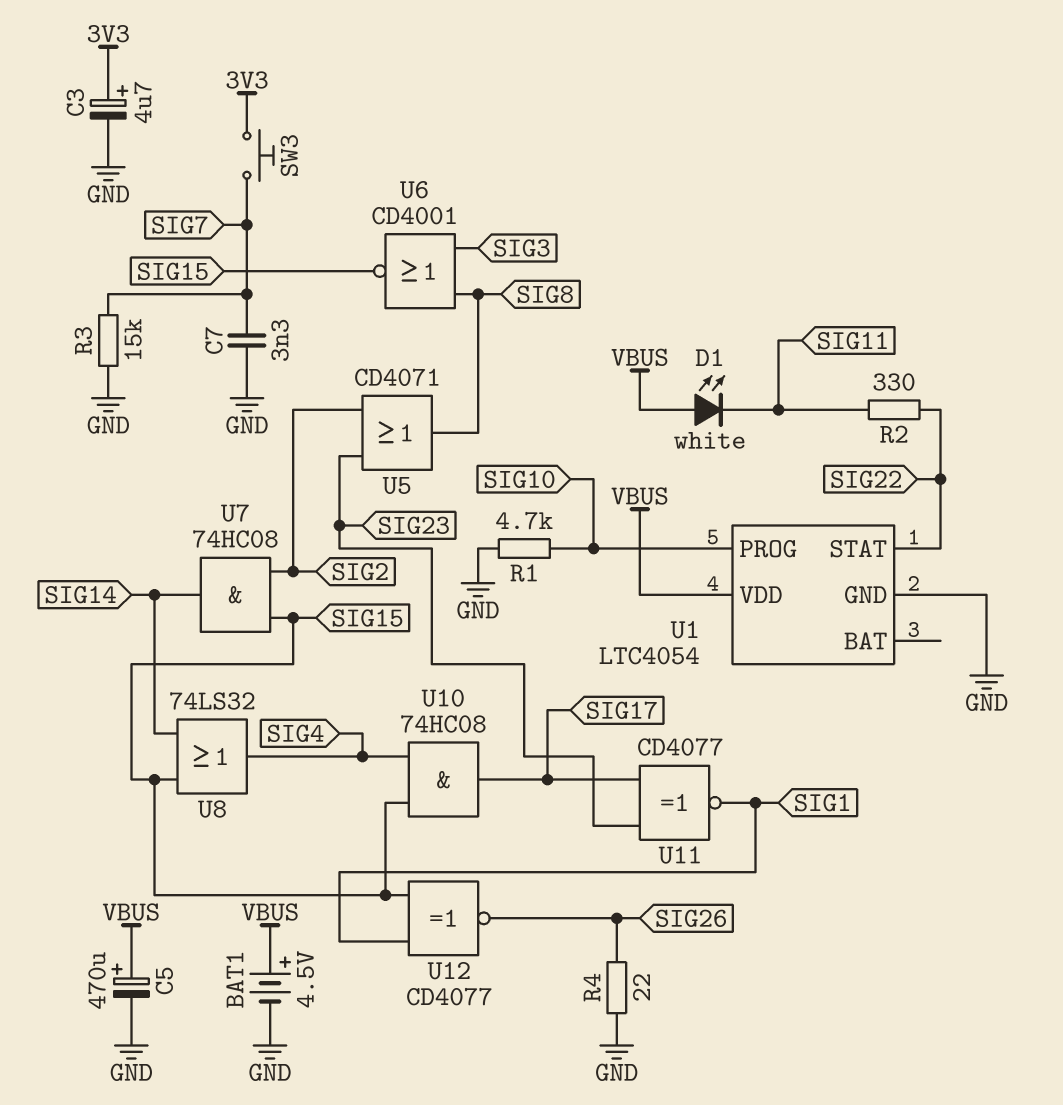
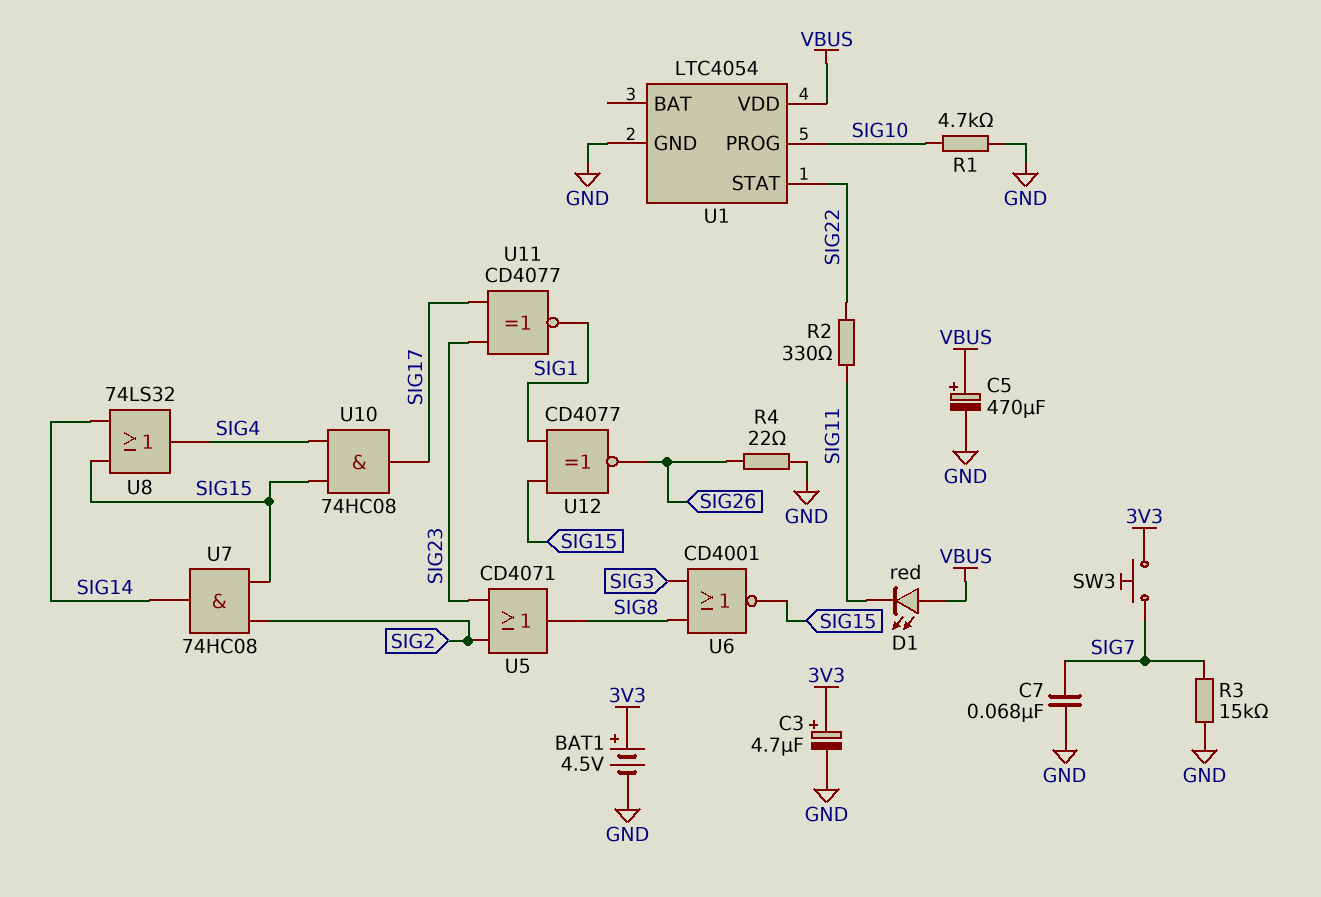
BAT1: 4.5V (plus VBUS, minus GND) -> 4.5V (plus 3V3, minus GND)
C7: 3.3nF (GND, SIG7) -> 68nF (GND, SIG7)
D1: LED white (A VBUS, K SIG11) -> LED red (A VBUS, K SIG11)

